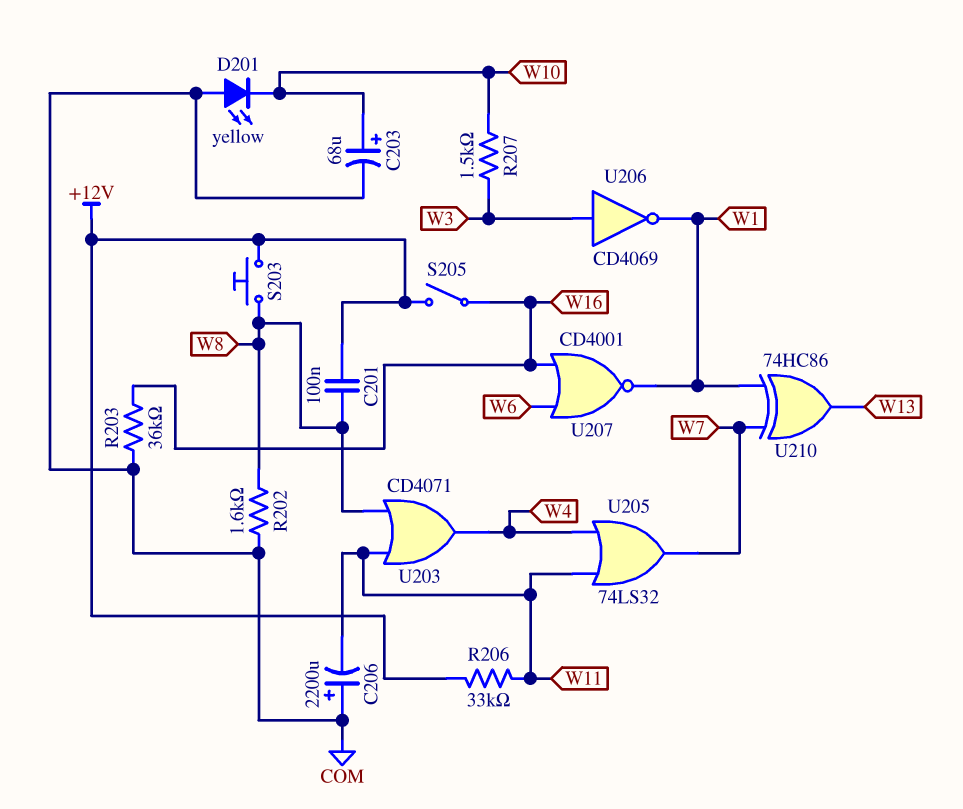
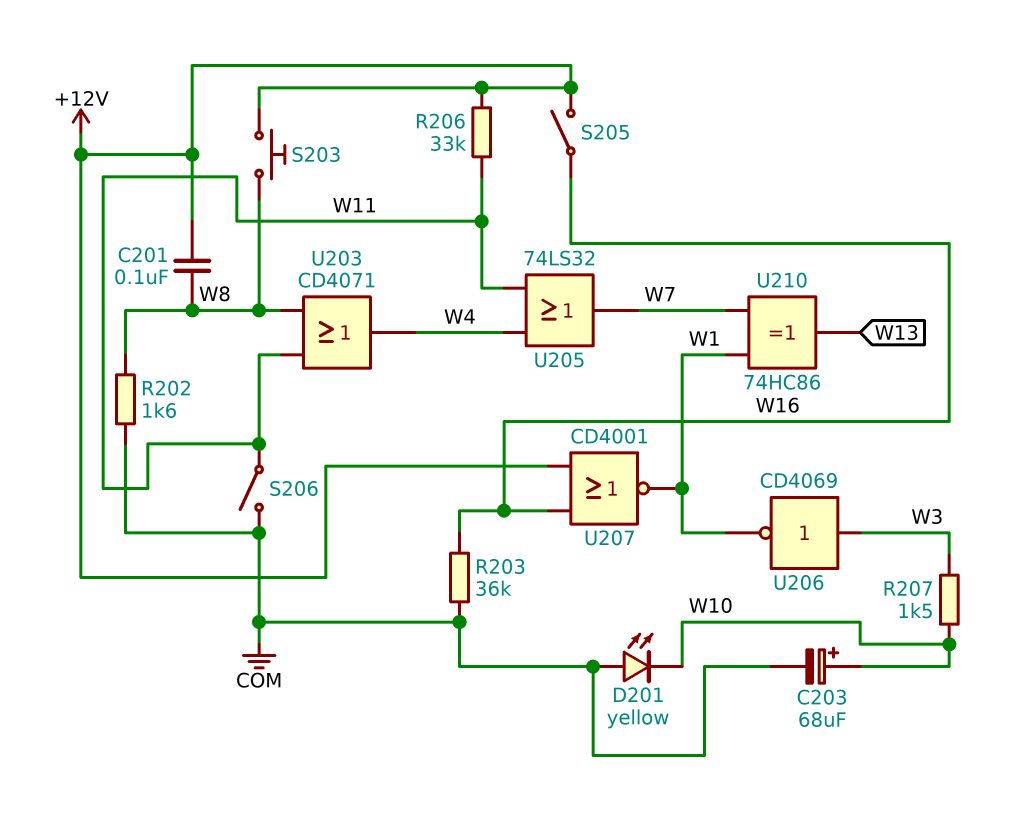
C206: 2200uF (plus COM, minus W11) -> none
S206: none -> switch (COM, W11)
U207: NOR CD4001 (in W6, in W16, out W1) -> NOR CD4001 (in +12V, in W16, out W1)

